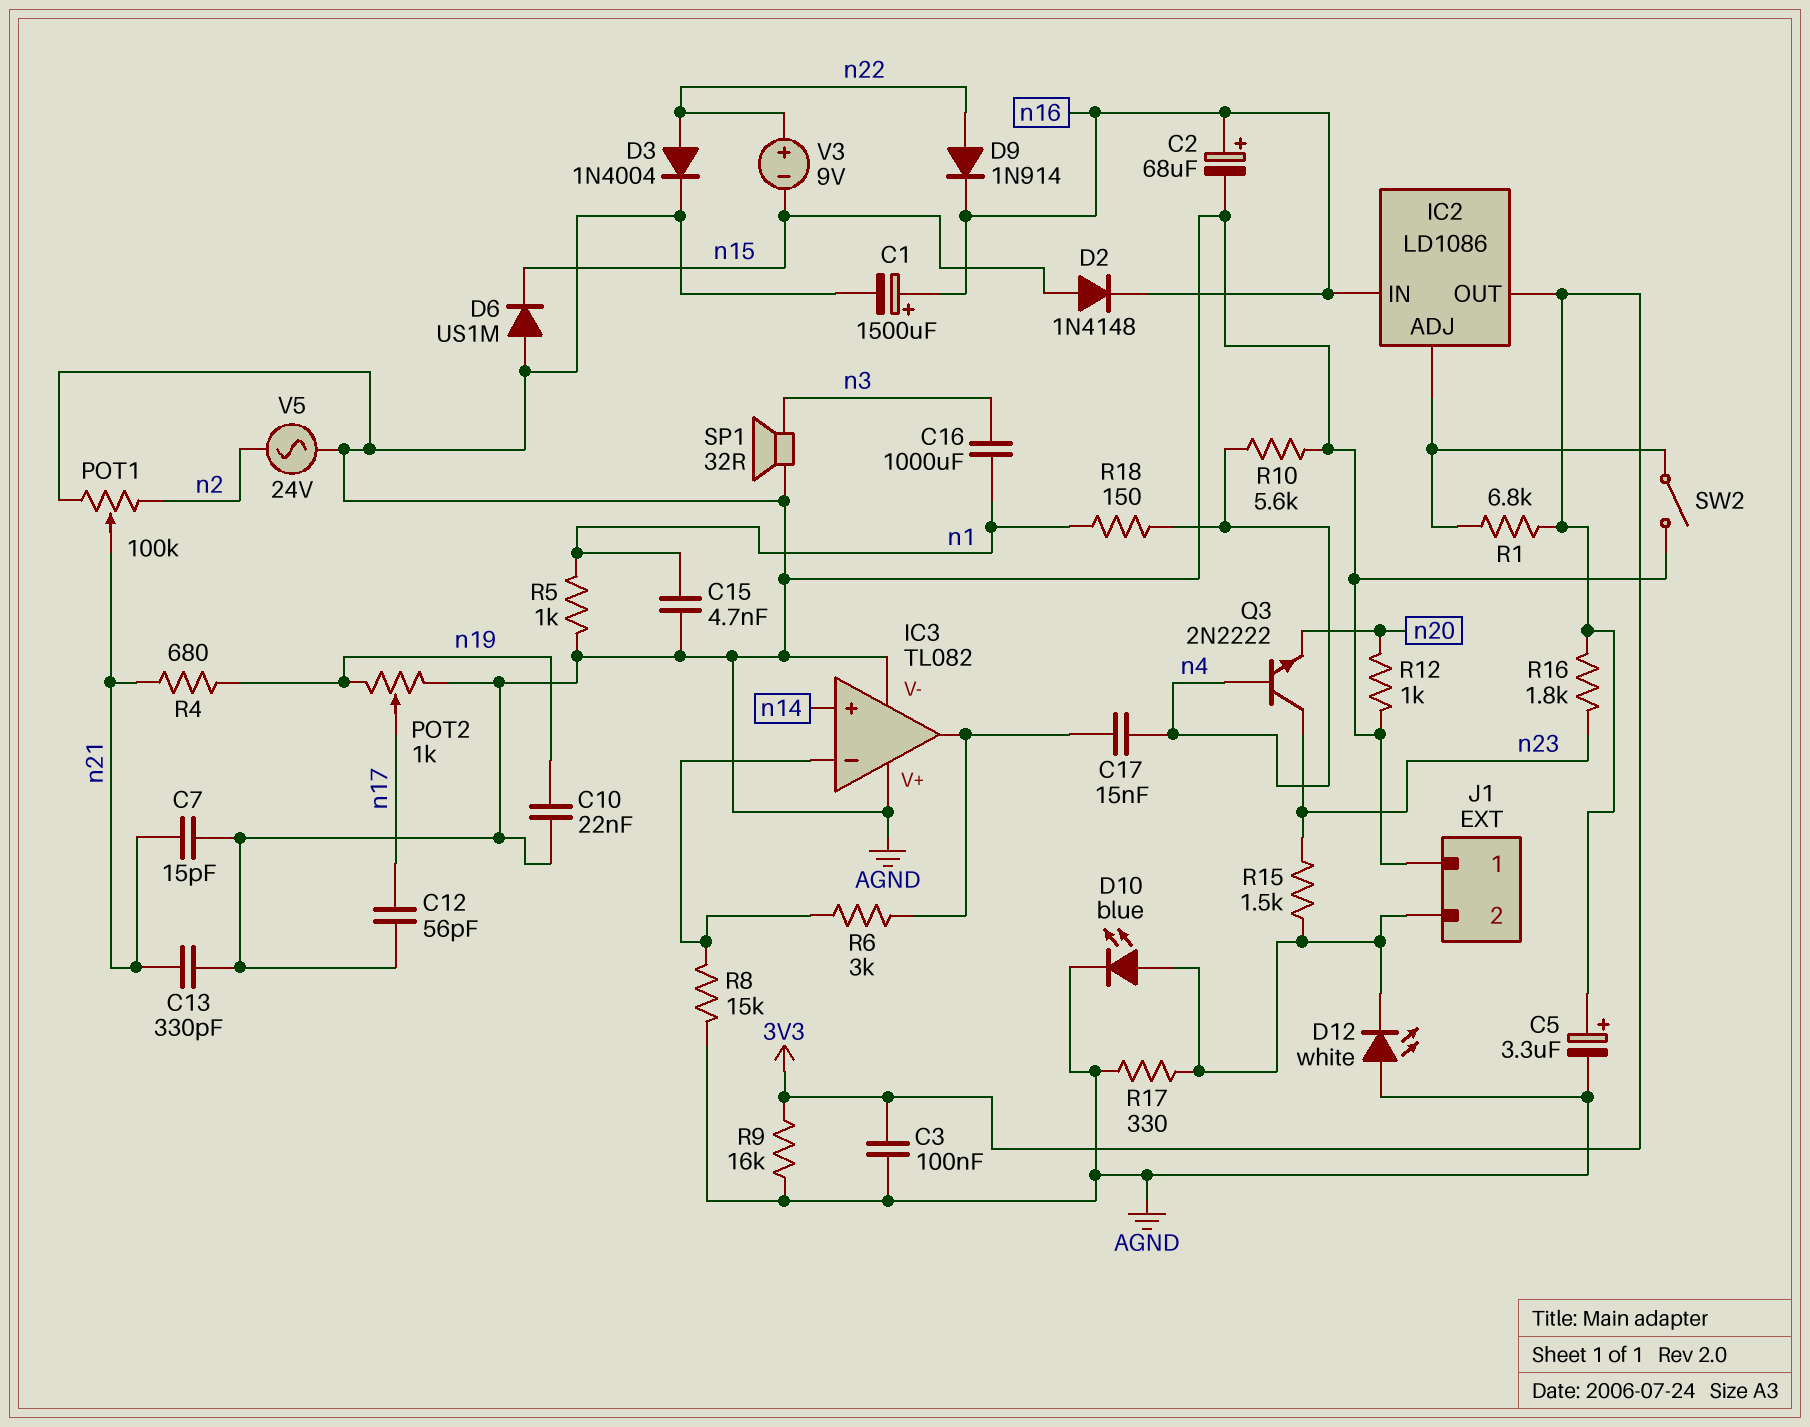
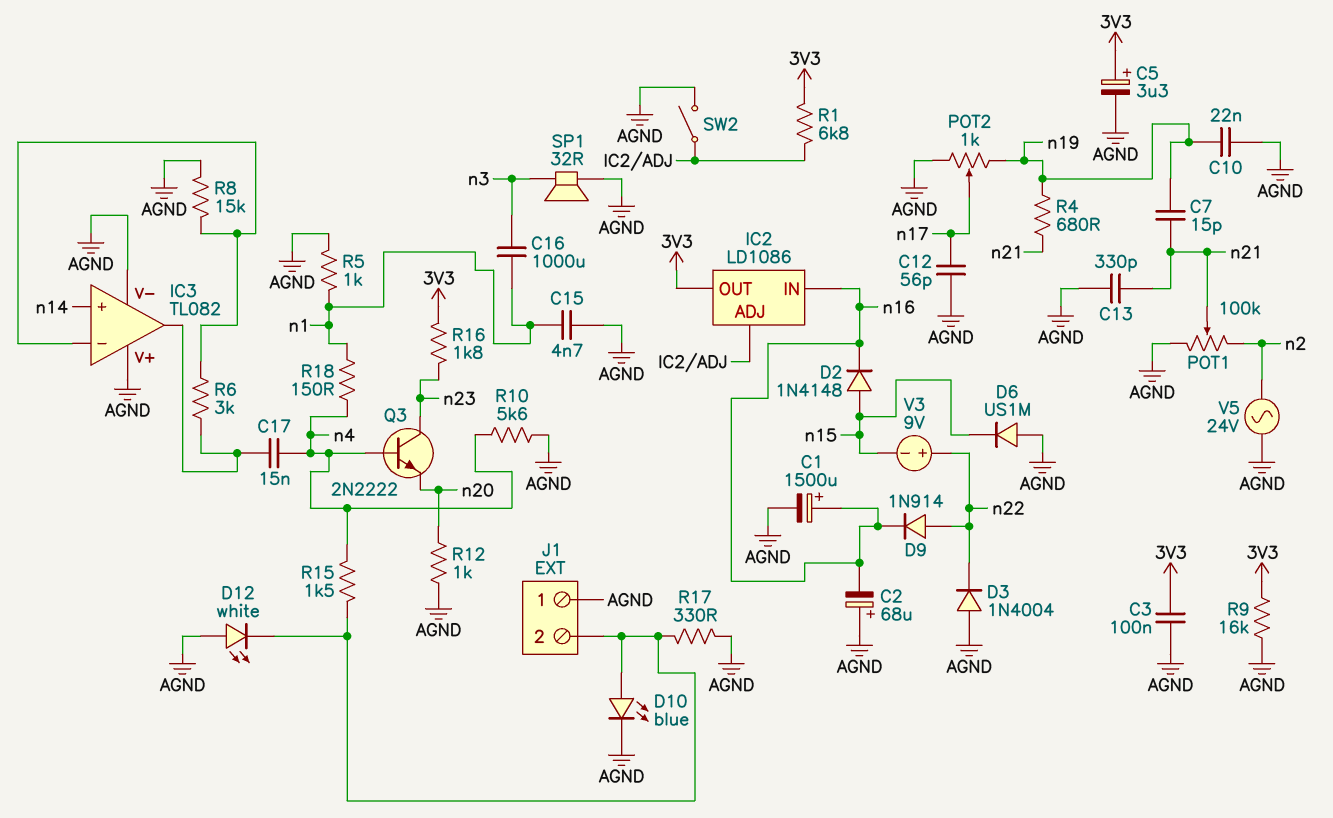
C2: 68uF (plus n16, minus AGND) -> 68uF (plus AGND, minus n16)
C7: 15pF (AGND, n21) -> 15pF (n19, n21)
D3: diode 1N4004 (A n22, K AGND) -> diode 1N4004 (A AGND, K n22)
R15: 1.5k (J1/2, n23) -> 1.5k (J1/2, n4)

